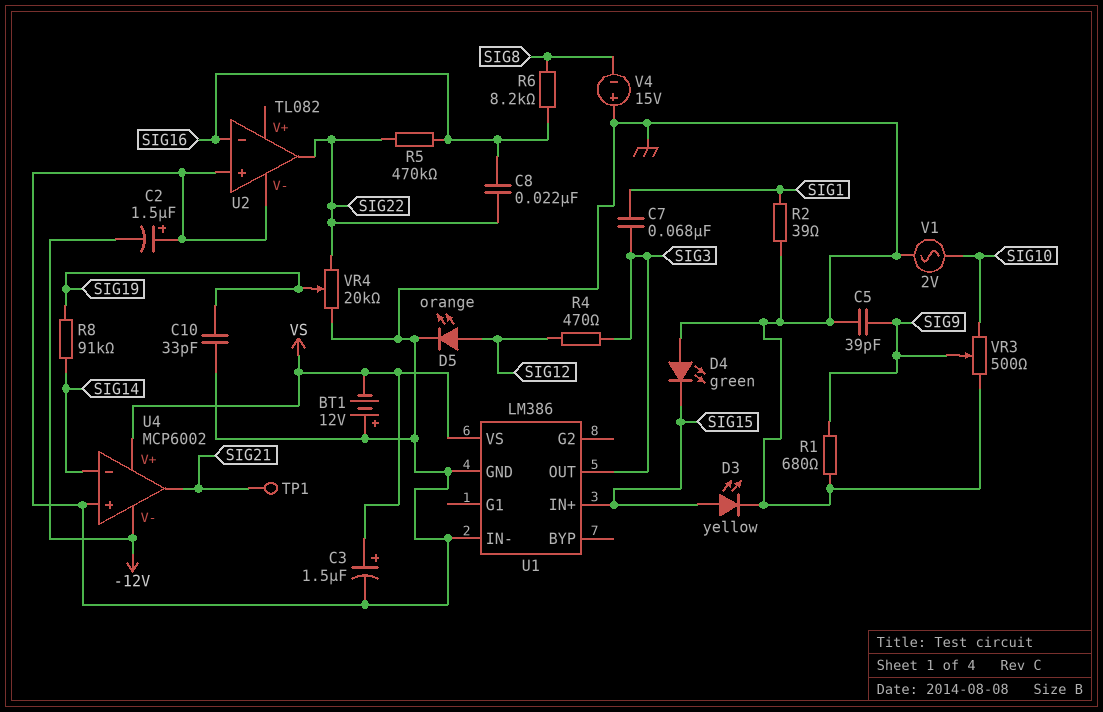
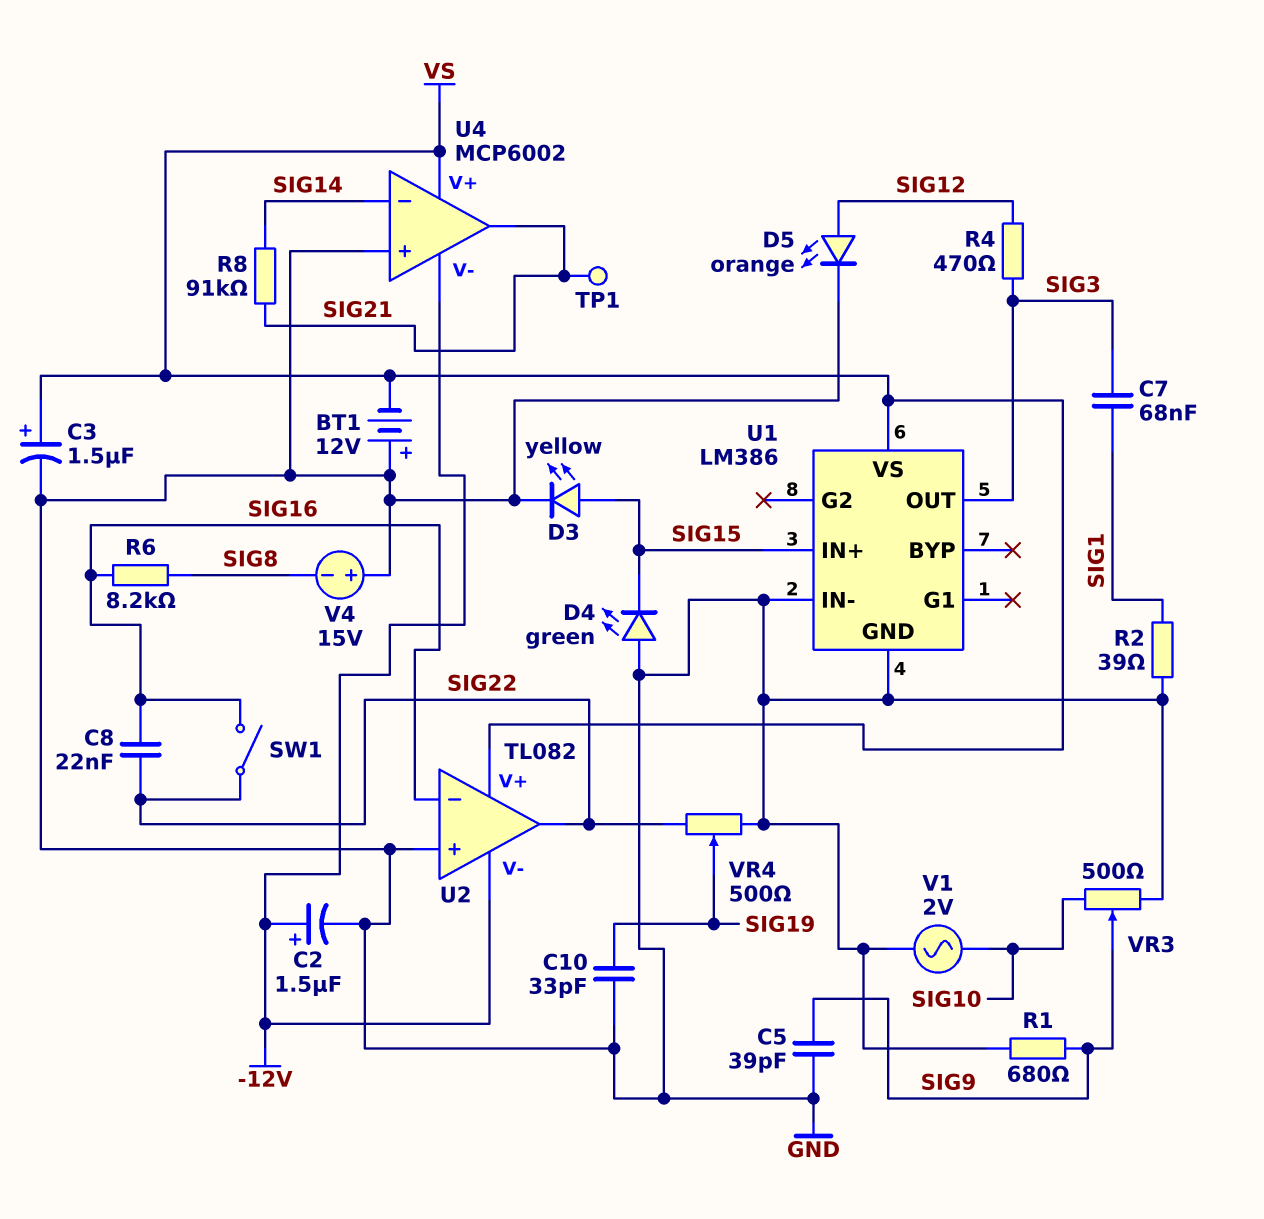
C2: 1.5uF (plus GND, minus -12V) -> 1.5uF (plus -12V, minus GND)
R5: 470k (SIG16, SIG22) -> none
R8: 91k (SIG14, SIG19) -> 91k (SIG14, SIG21)
SW1: none -> switch (SIG16, SIG22)
U2 pin V+: none -> VS
U2 pin V-: GND -> -12V
VR4: 20k (GND, SIG22, wiper SIG19) -> 500 (GND, SIG22, wiper SIG19)

